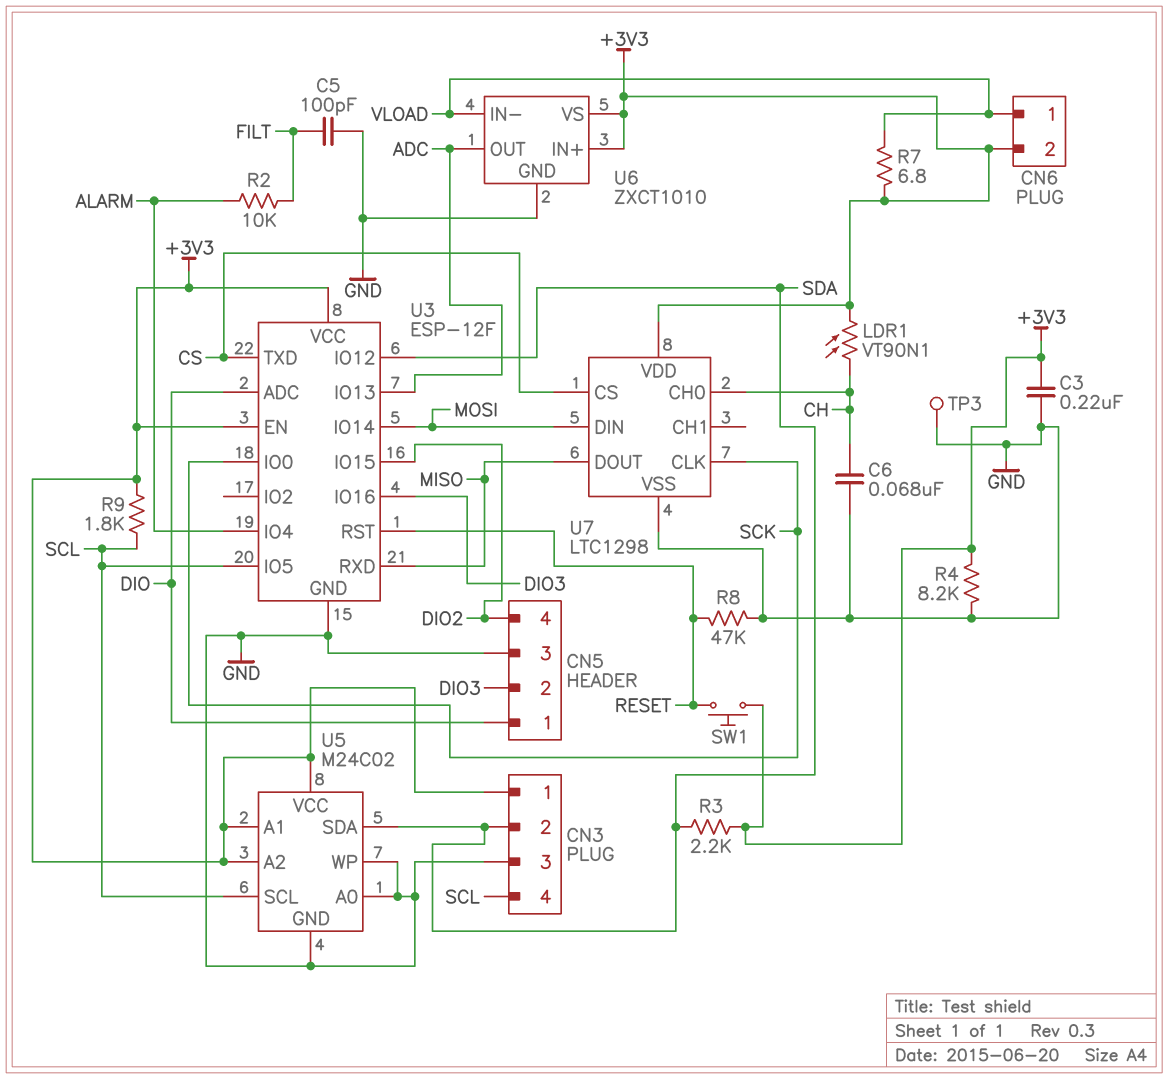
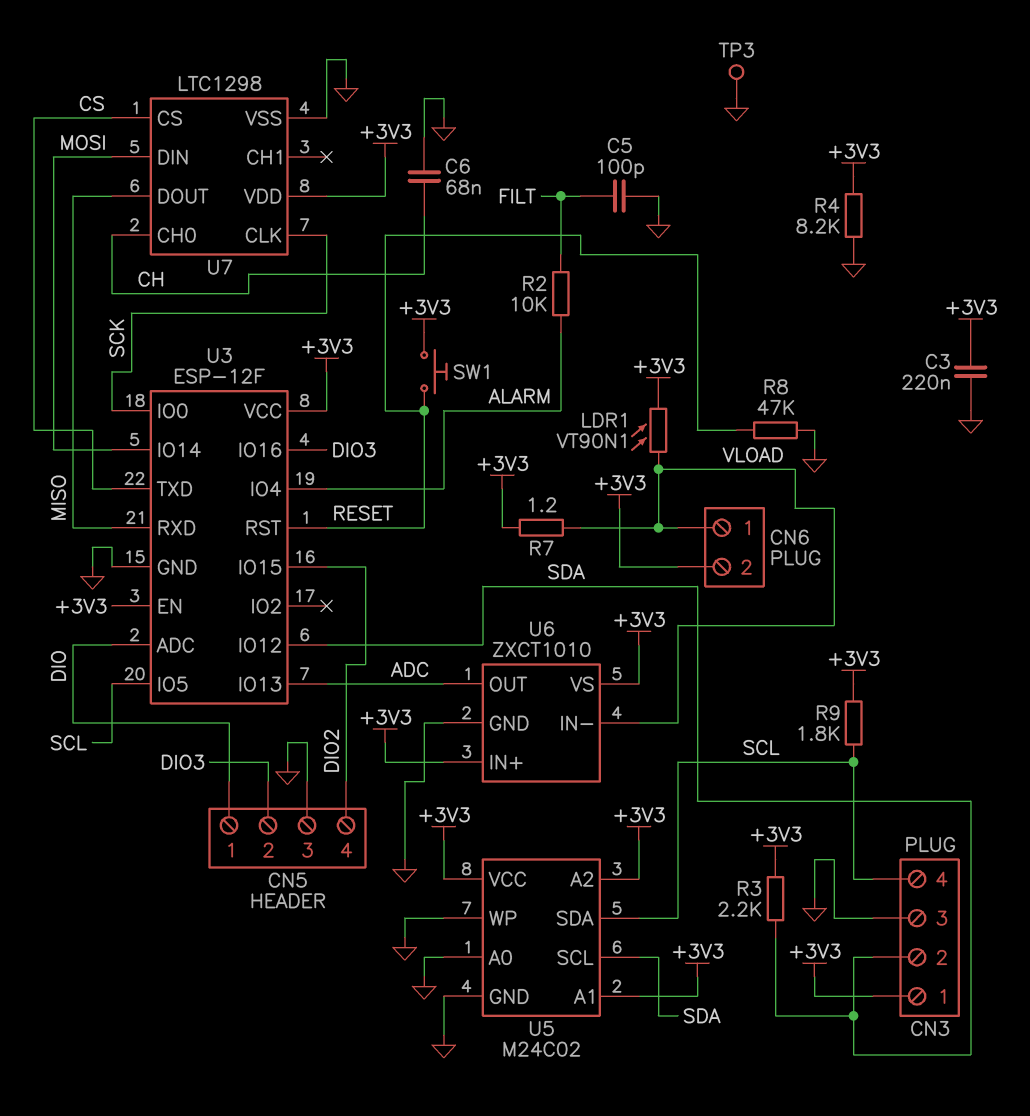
LDR1: VT90N1 (+3V3, CH) -> VT90N1 (+3V3, VLOAD)
R7: 6.8 (+3V3, VLOAD) -> 1.2 (+3V3, VLOAD)
U5 pin SCL: SCL -> SDA
U5 pin SDA: SDA -> SCL

